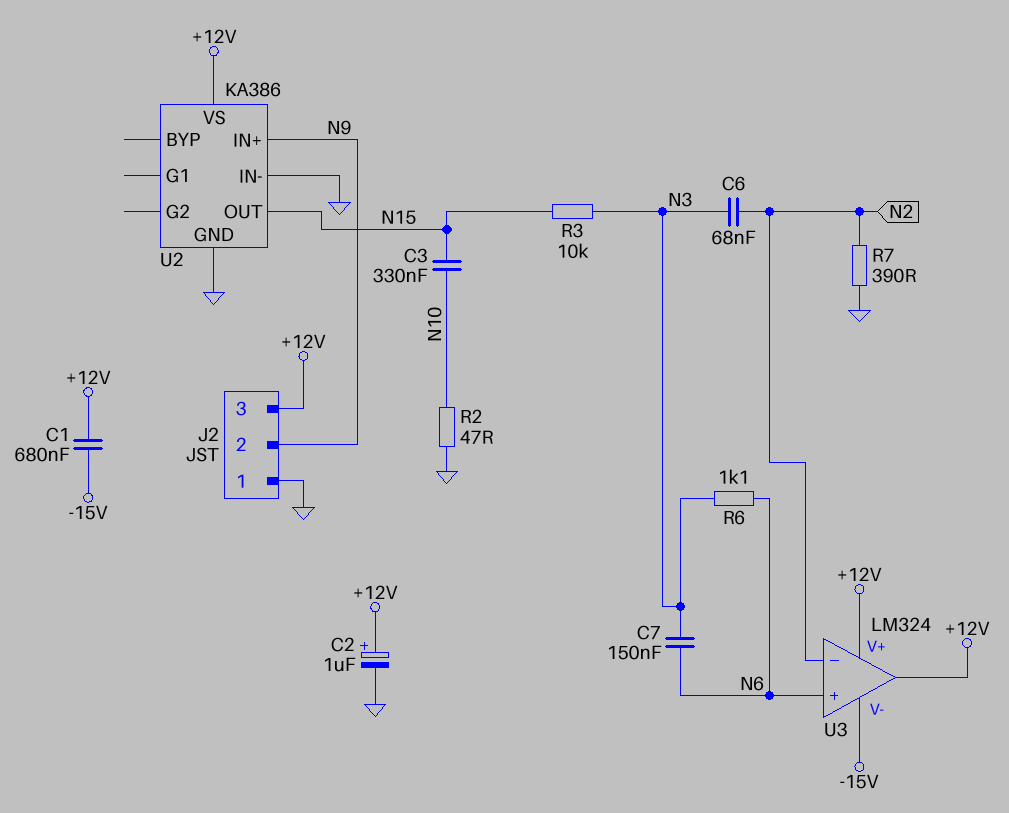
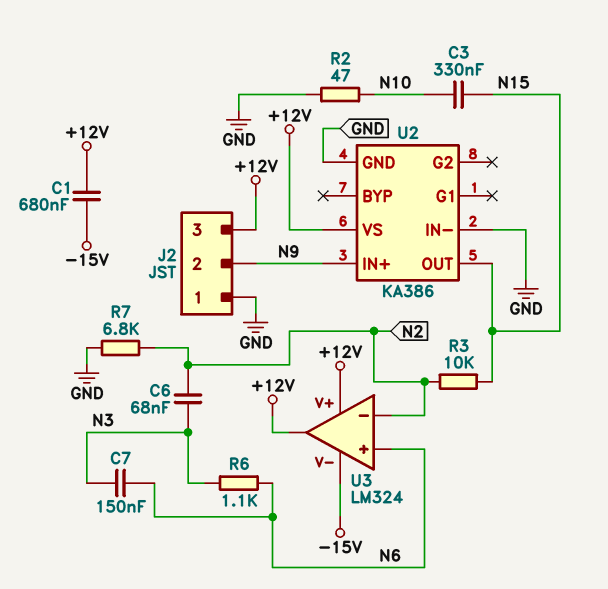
C2: 1uF (plus +12V, minus GND) -> none
R3: 10k (N3, N15) -> 10k (N2, N15)
R7: 390 (GND, N2) -> 6.8k (GND, N2)

